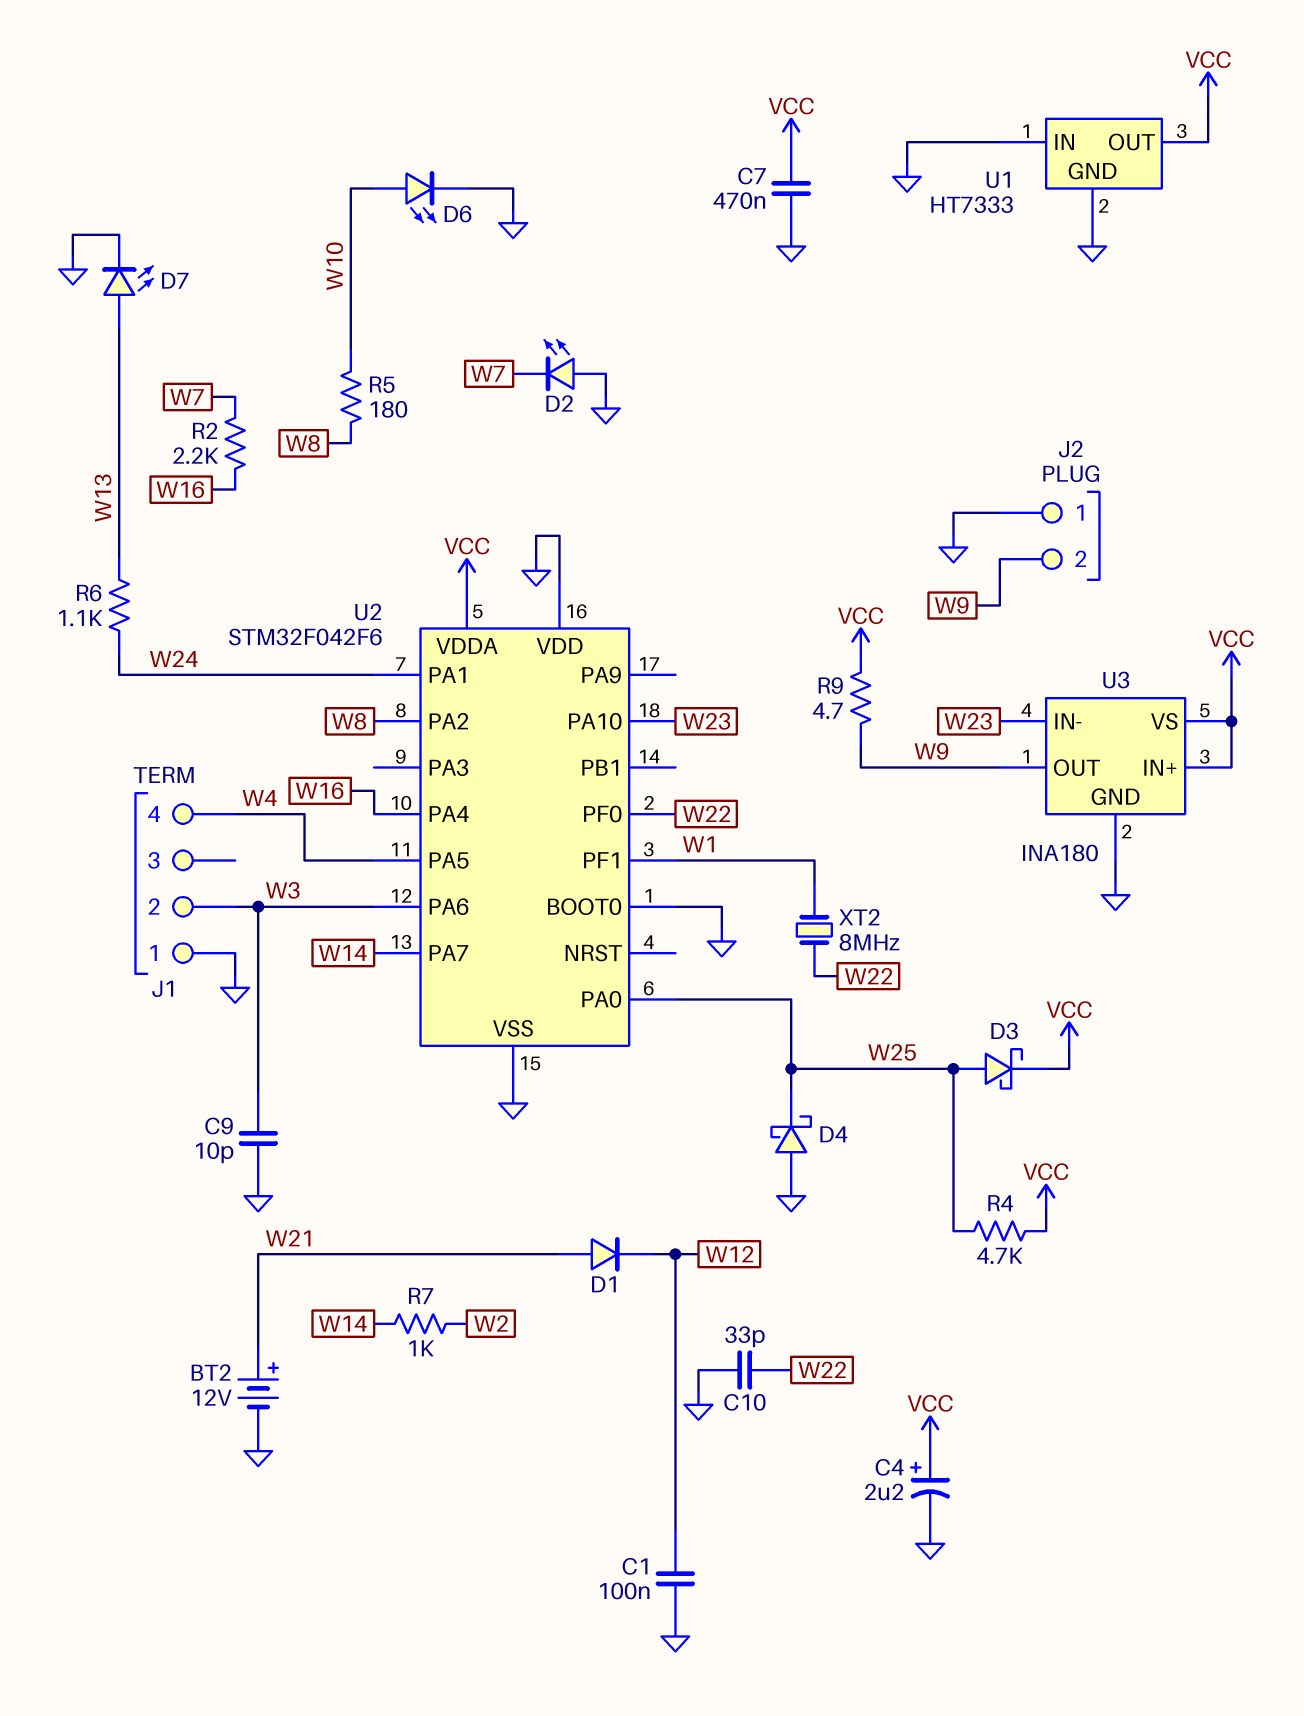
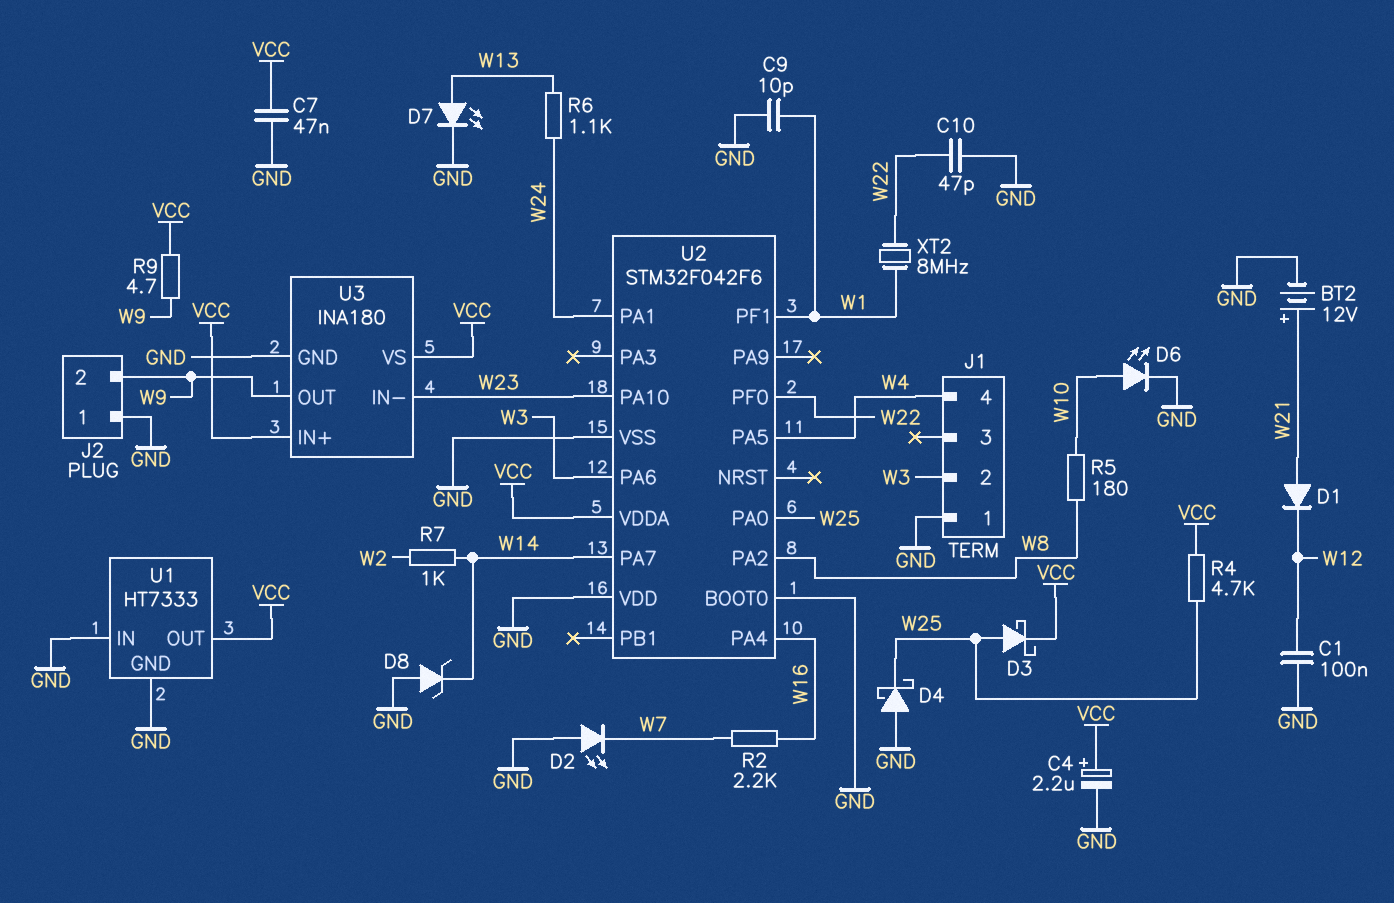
C7: 470nF (GND, VCC) -> 47nF (GND, VCC)
C9: 10pF (GND, W3) -> 10pF (GND, W1)
C10: 33pF (GND, W22) -> 47pF (GND, W22)
D8: none -> zener (A GND, K W14)

